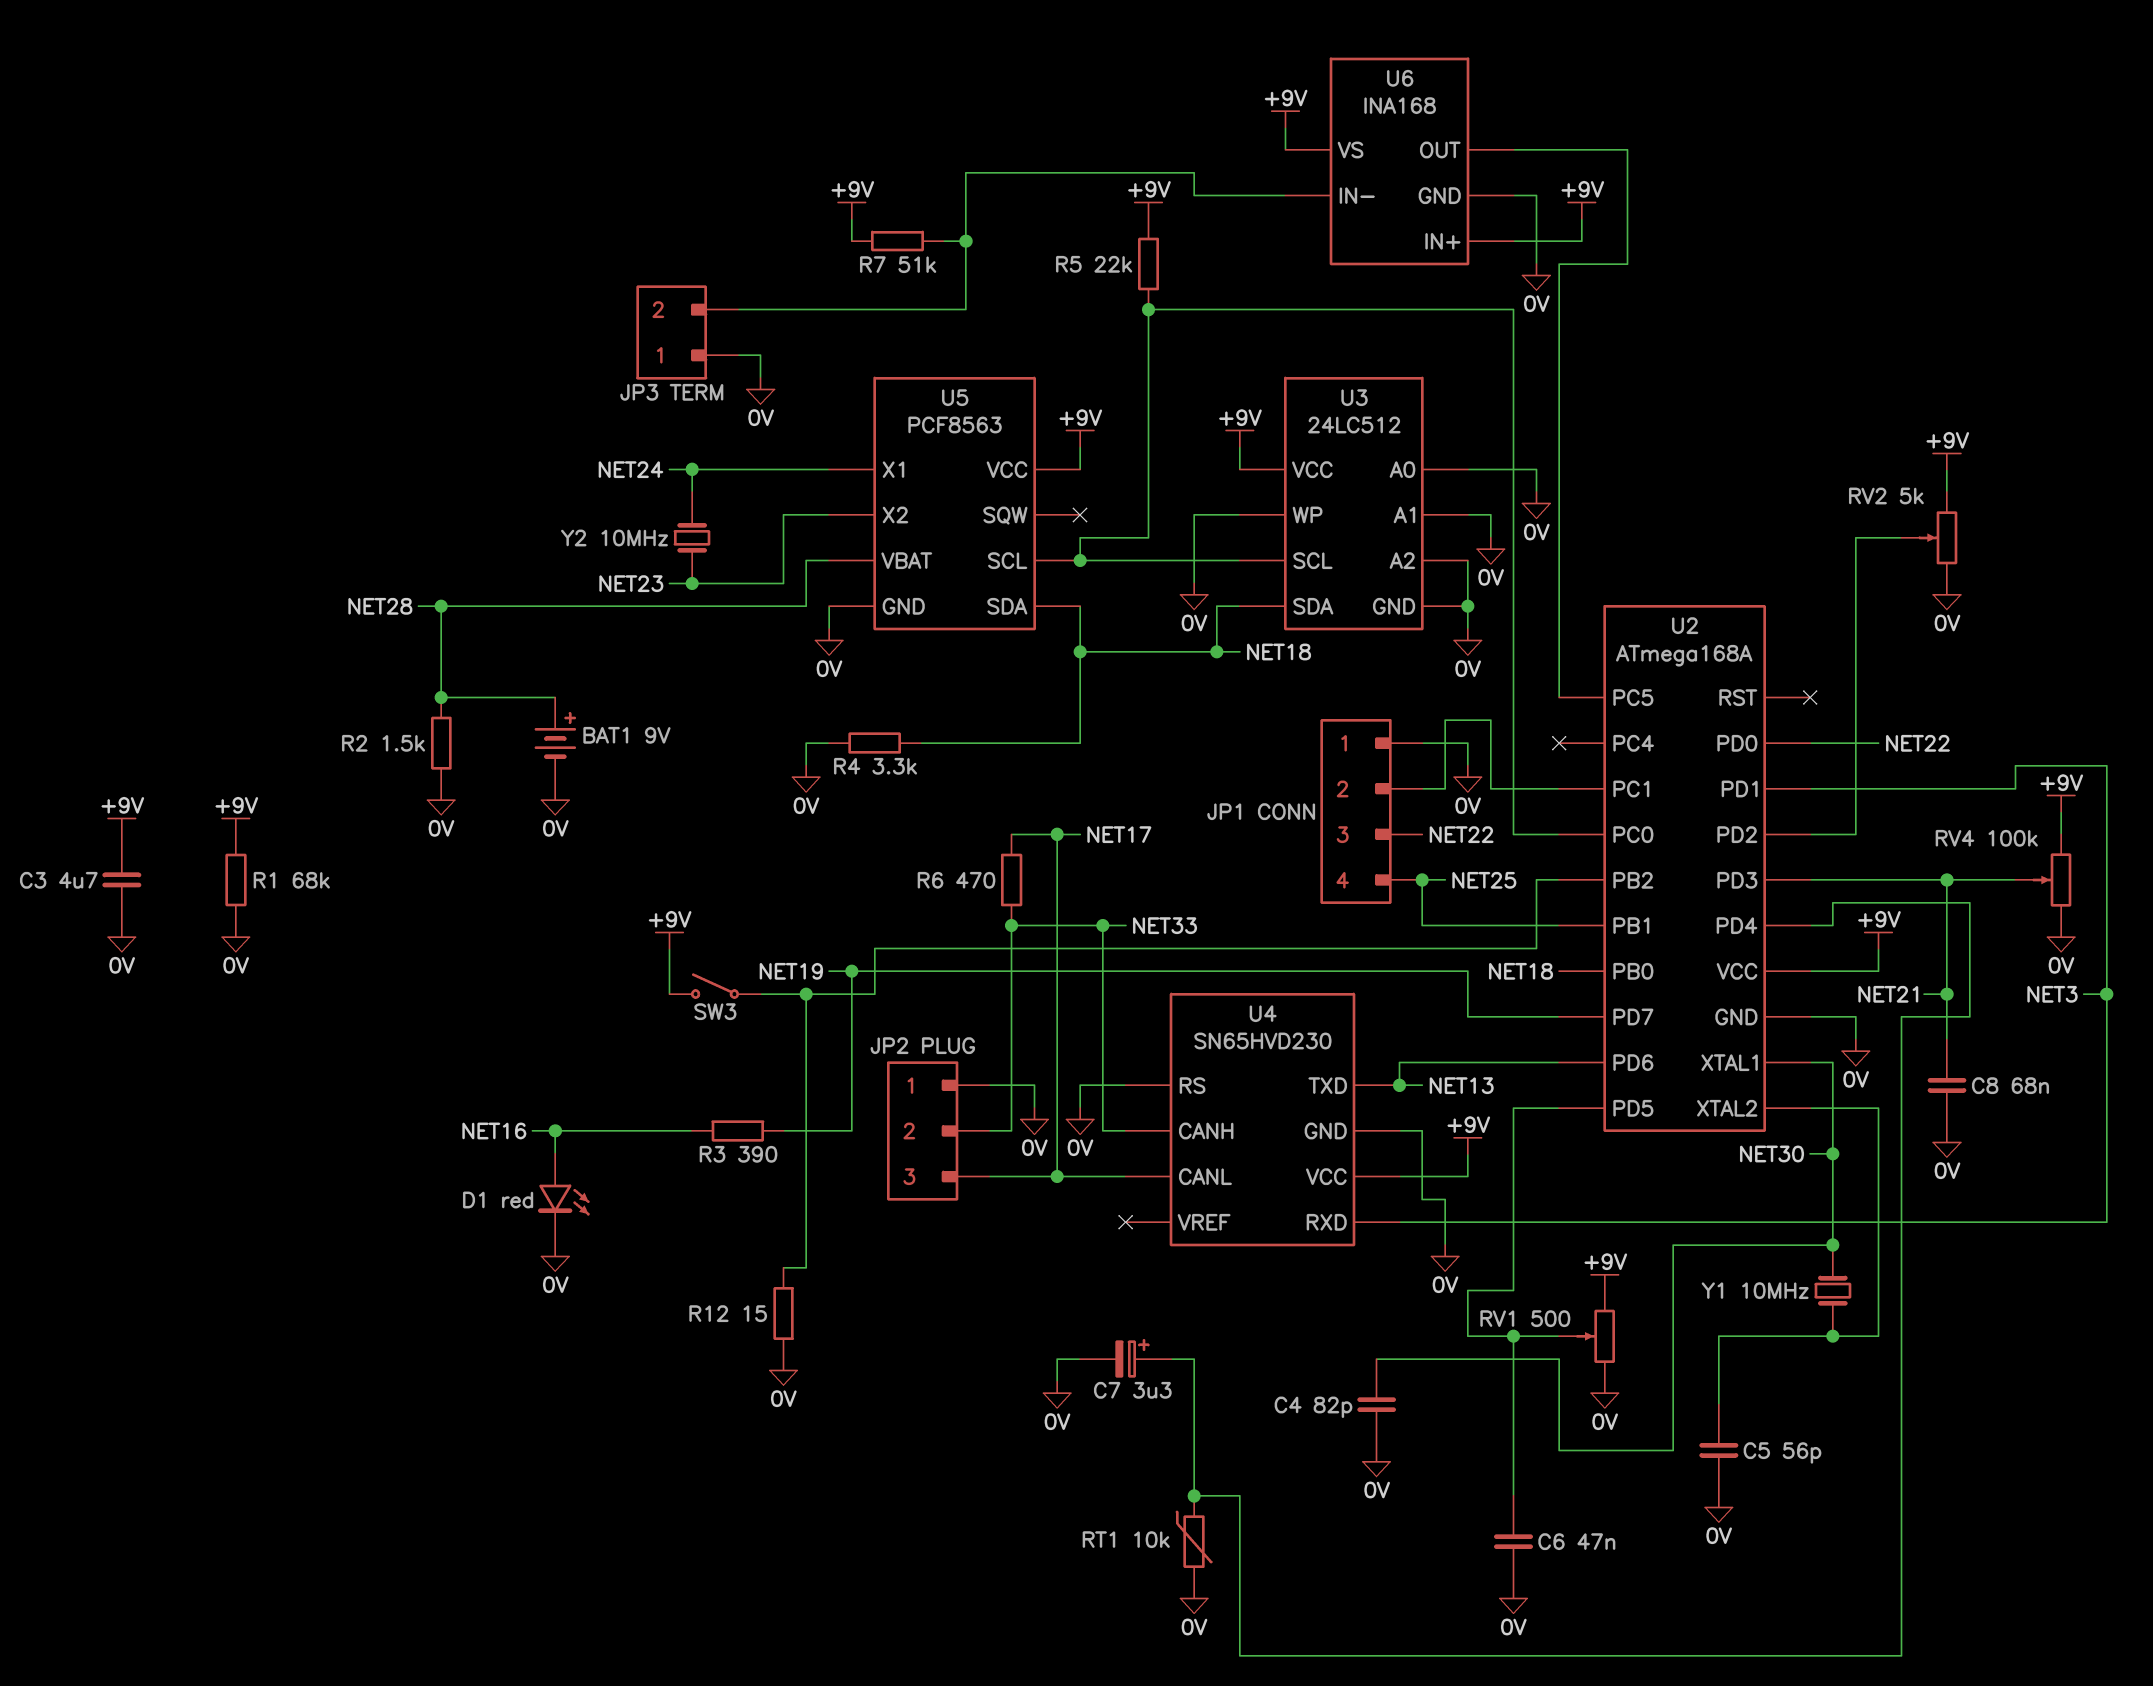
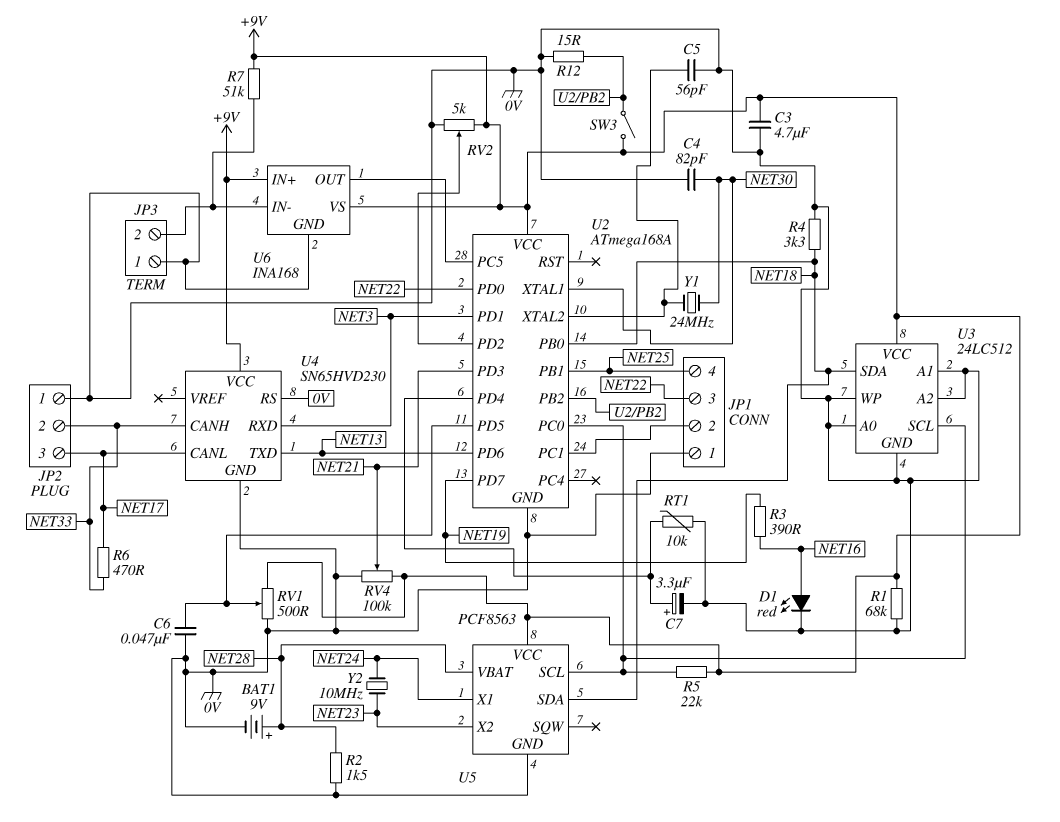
C8: 68nF (0V, NET21) -> none
Y1: 10MHz (NET30, U2/XTAL2) -> 24MHz (NET30, U2/XTAL2)

